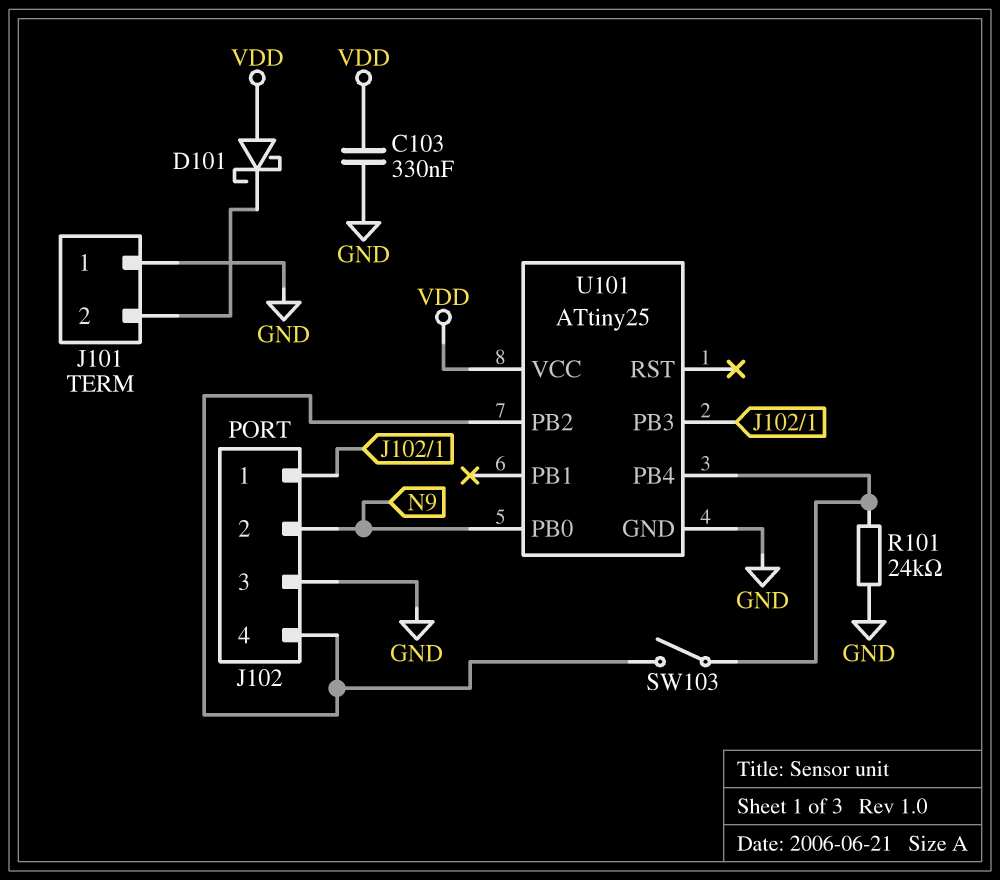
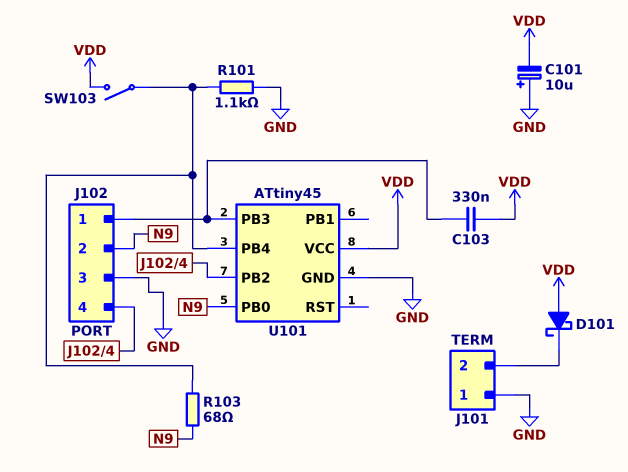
C101: none -> 10uF (plus GND, minus VDD)
C103: 330nF (GND, VDD) -> 330nF (J102/1, VDD)
R101: 24k (GND, U101/PB4) -> 1.1k (GND, U101/PB4)
R103: none -> 68 (N9, U101/PB4)
SW103: switch (J102/4, U101/PB4) -> switch (U101/PB4, VDD)
U101: ATtiny25 -> ATtiny45

